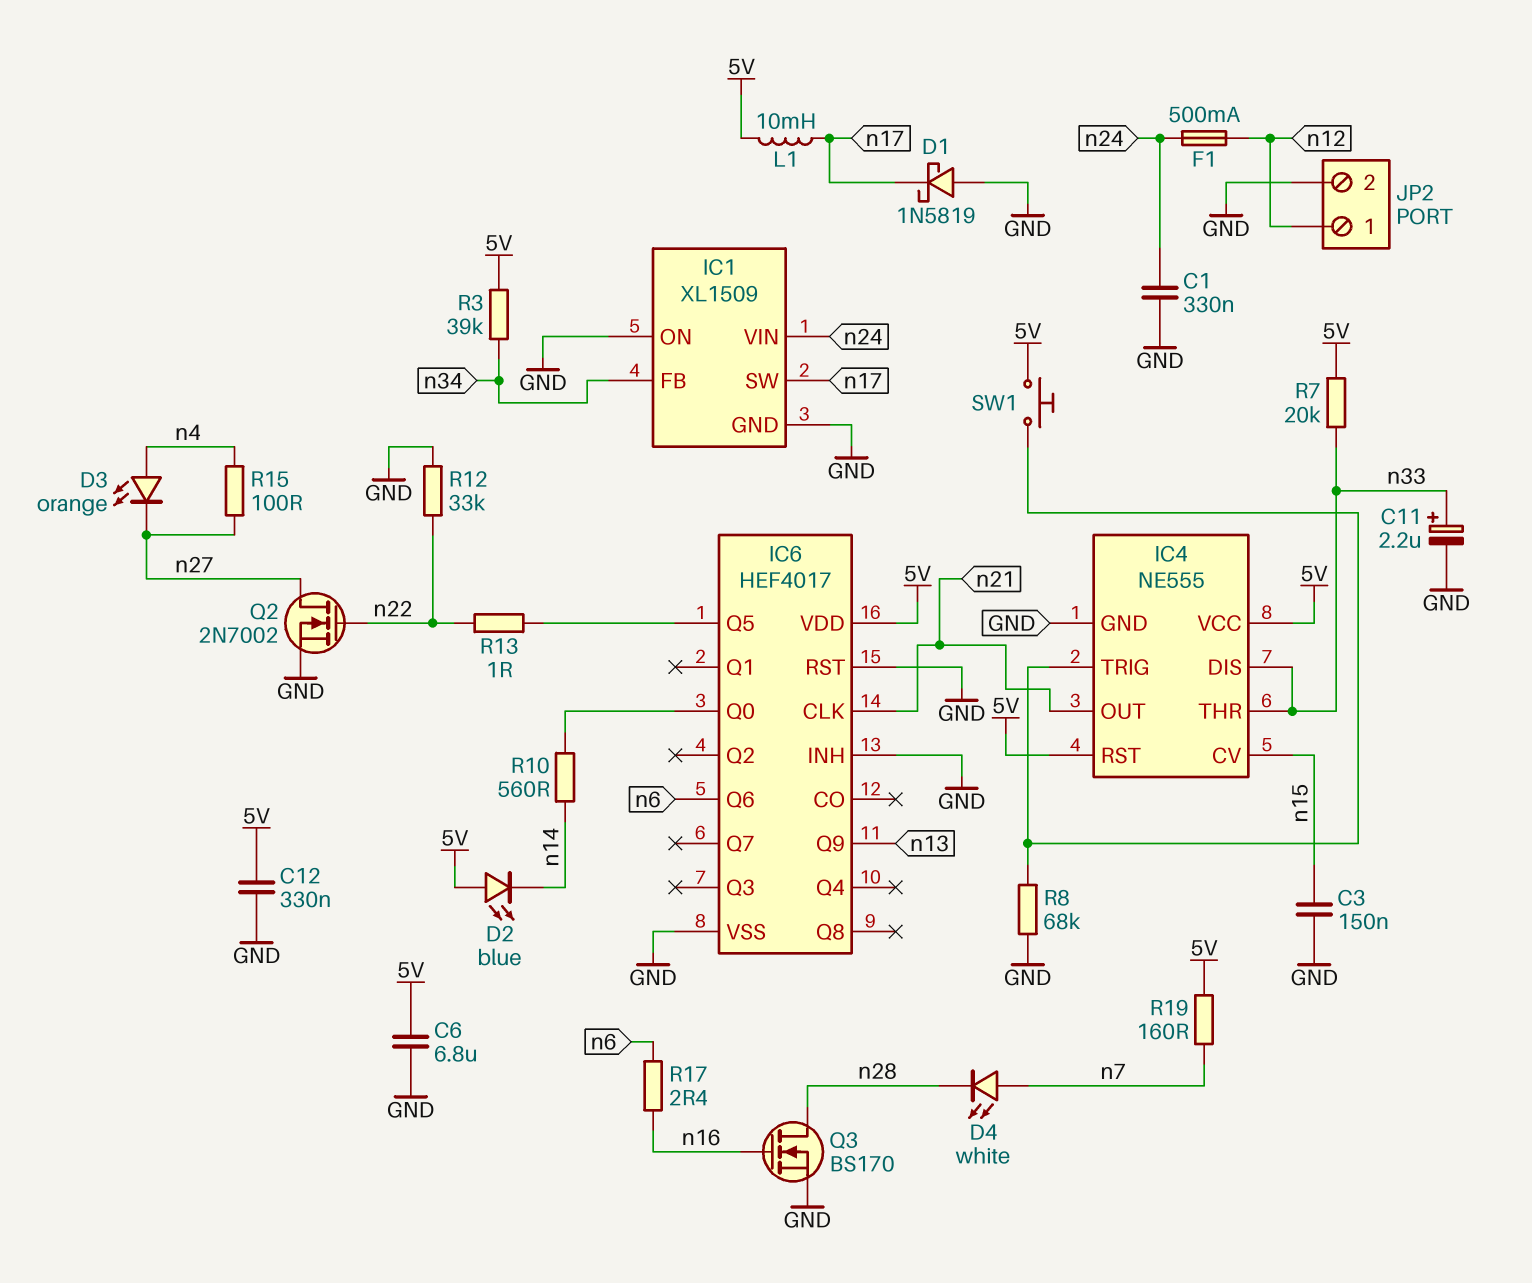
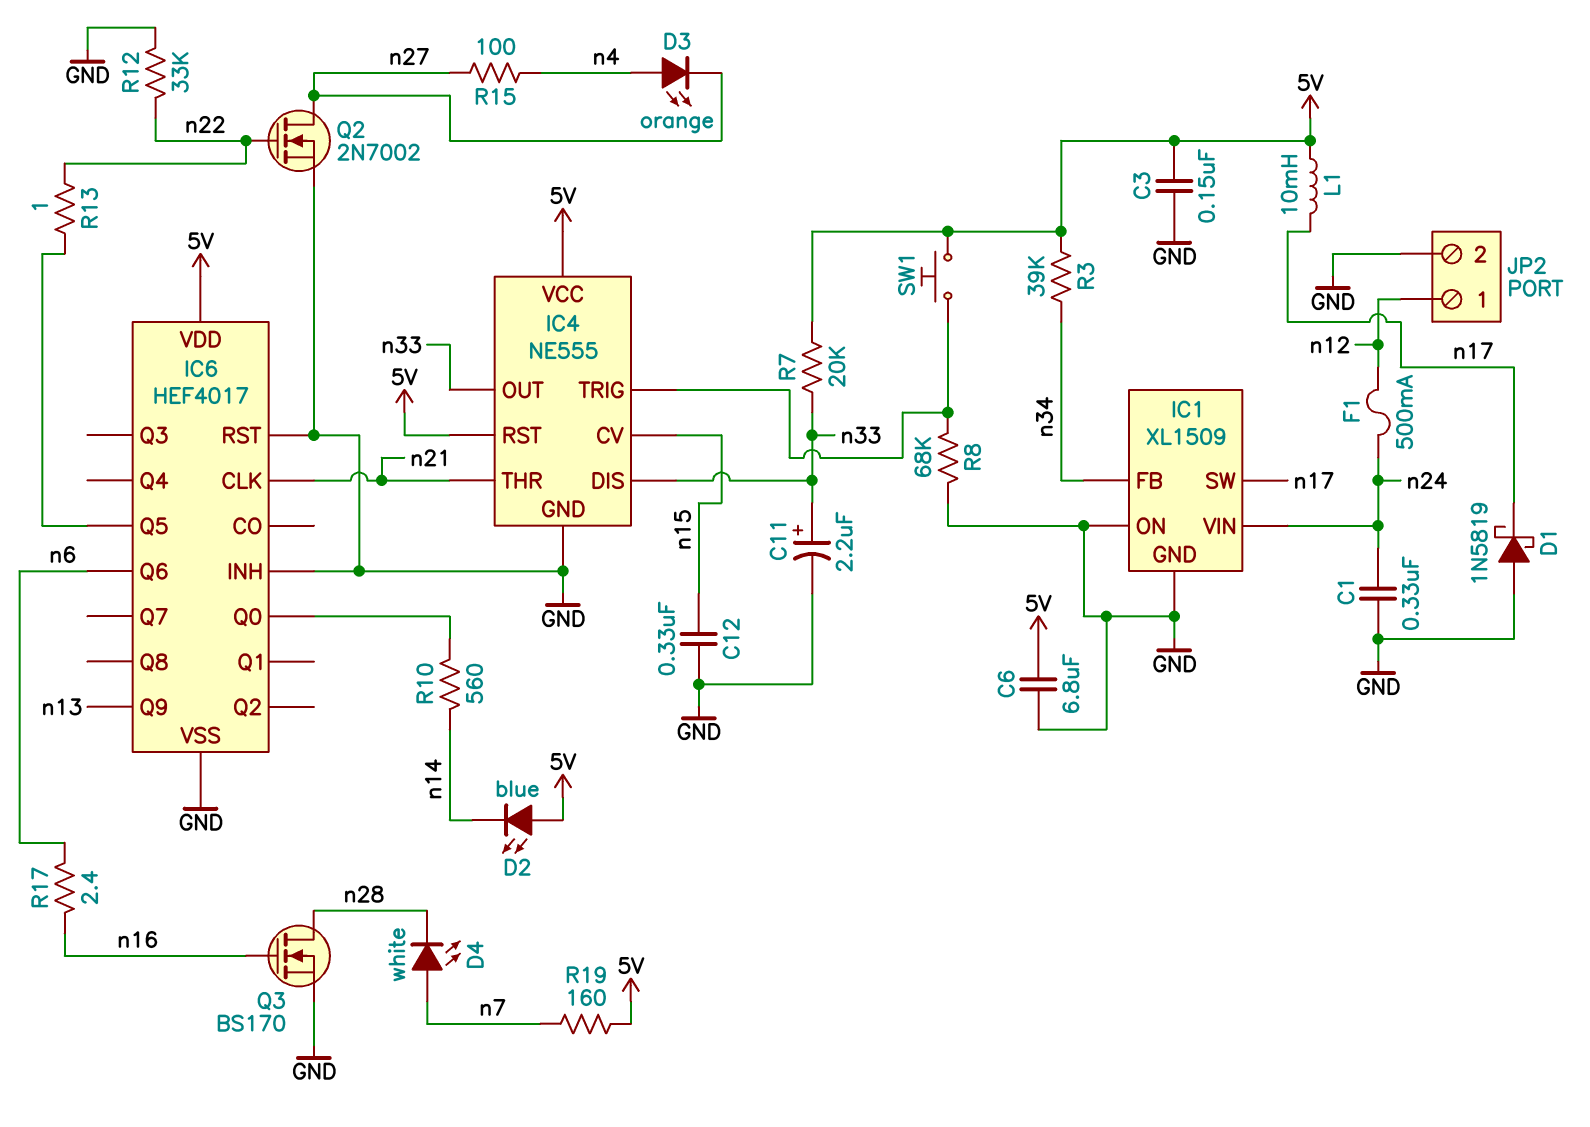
C3: 150nF (GND, n15) -> 150nF (5V, GND)
C12: 330nF (5V, GND) -> 330nF (GND, n15)
IC4 pin OUT: n21 -> n33
IC4 pin THR: n33 -> n21

